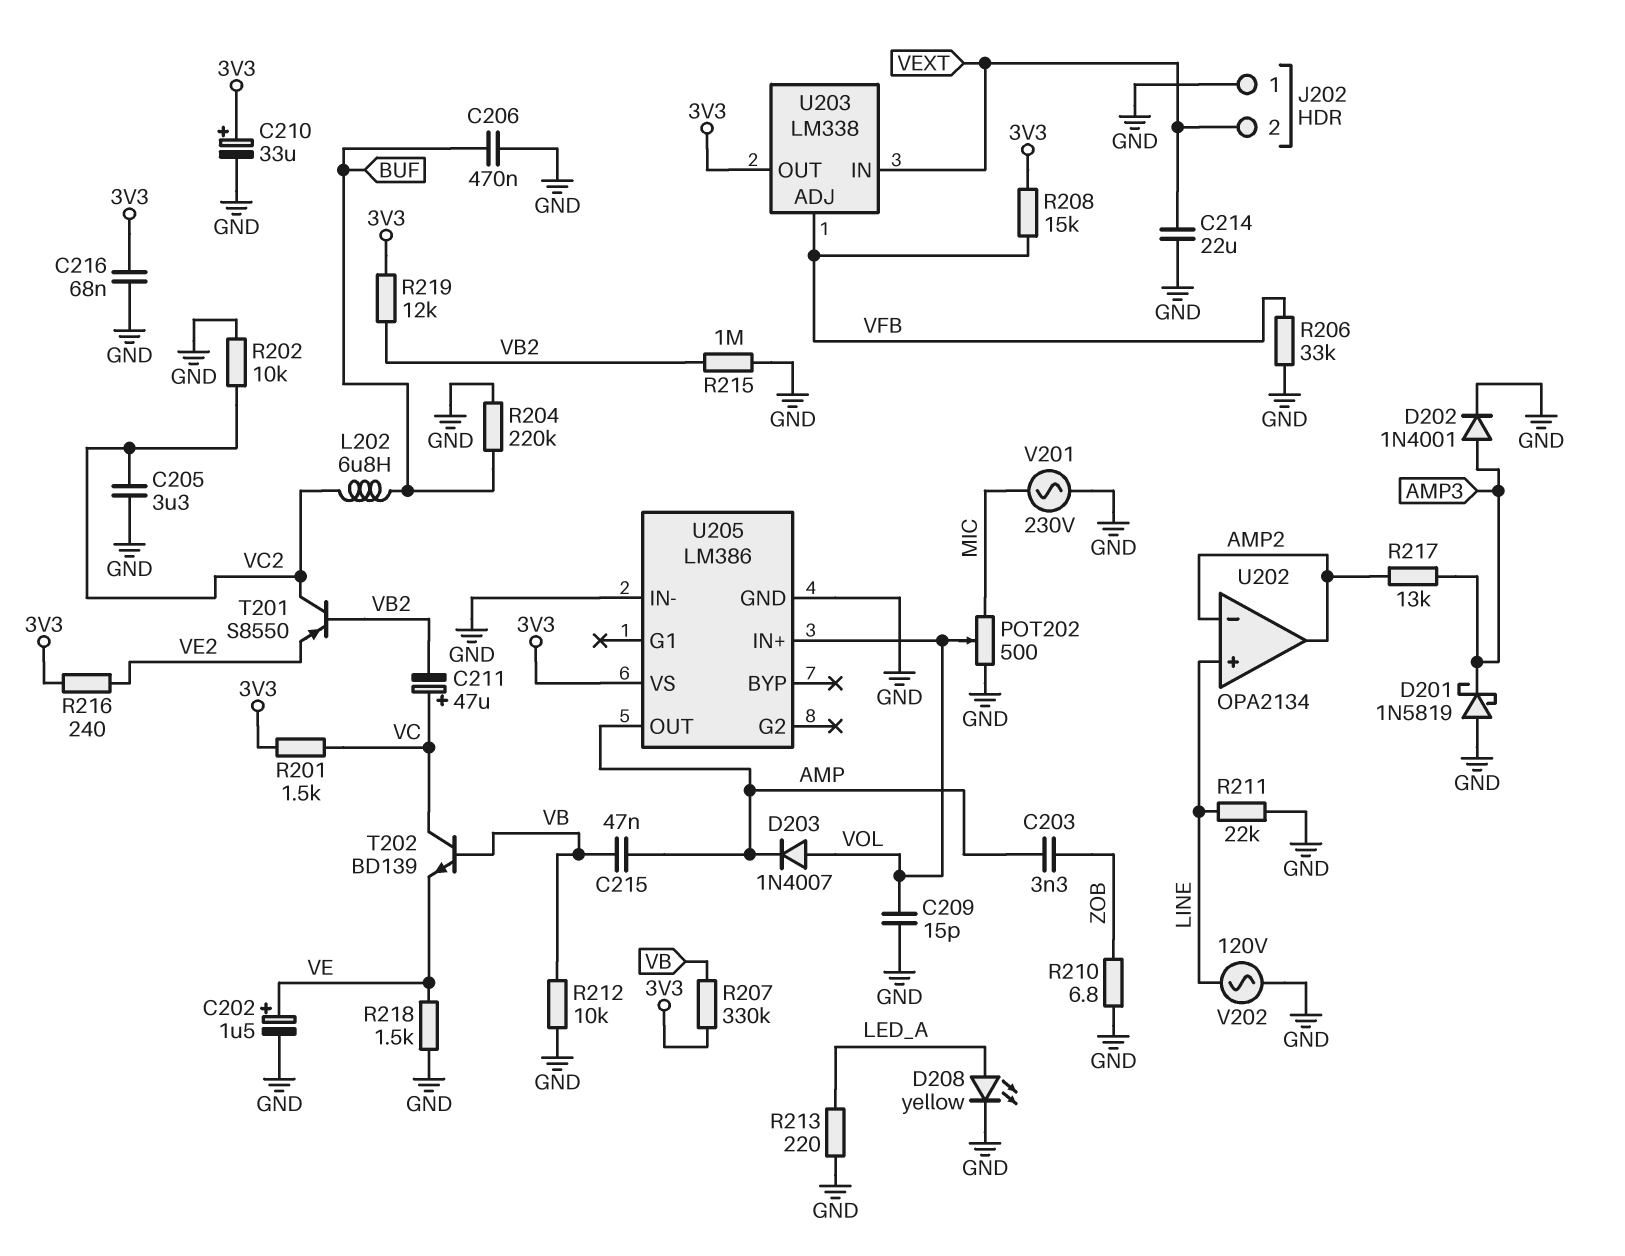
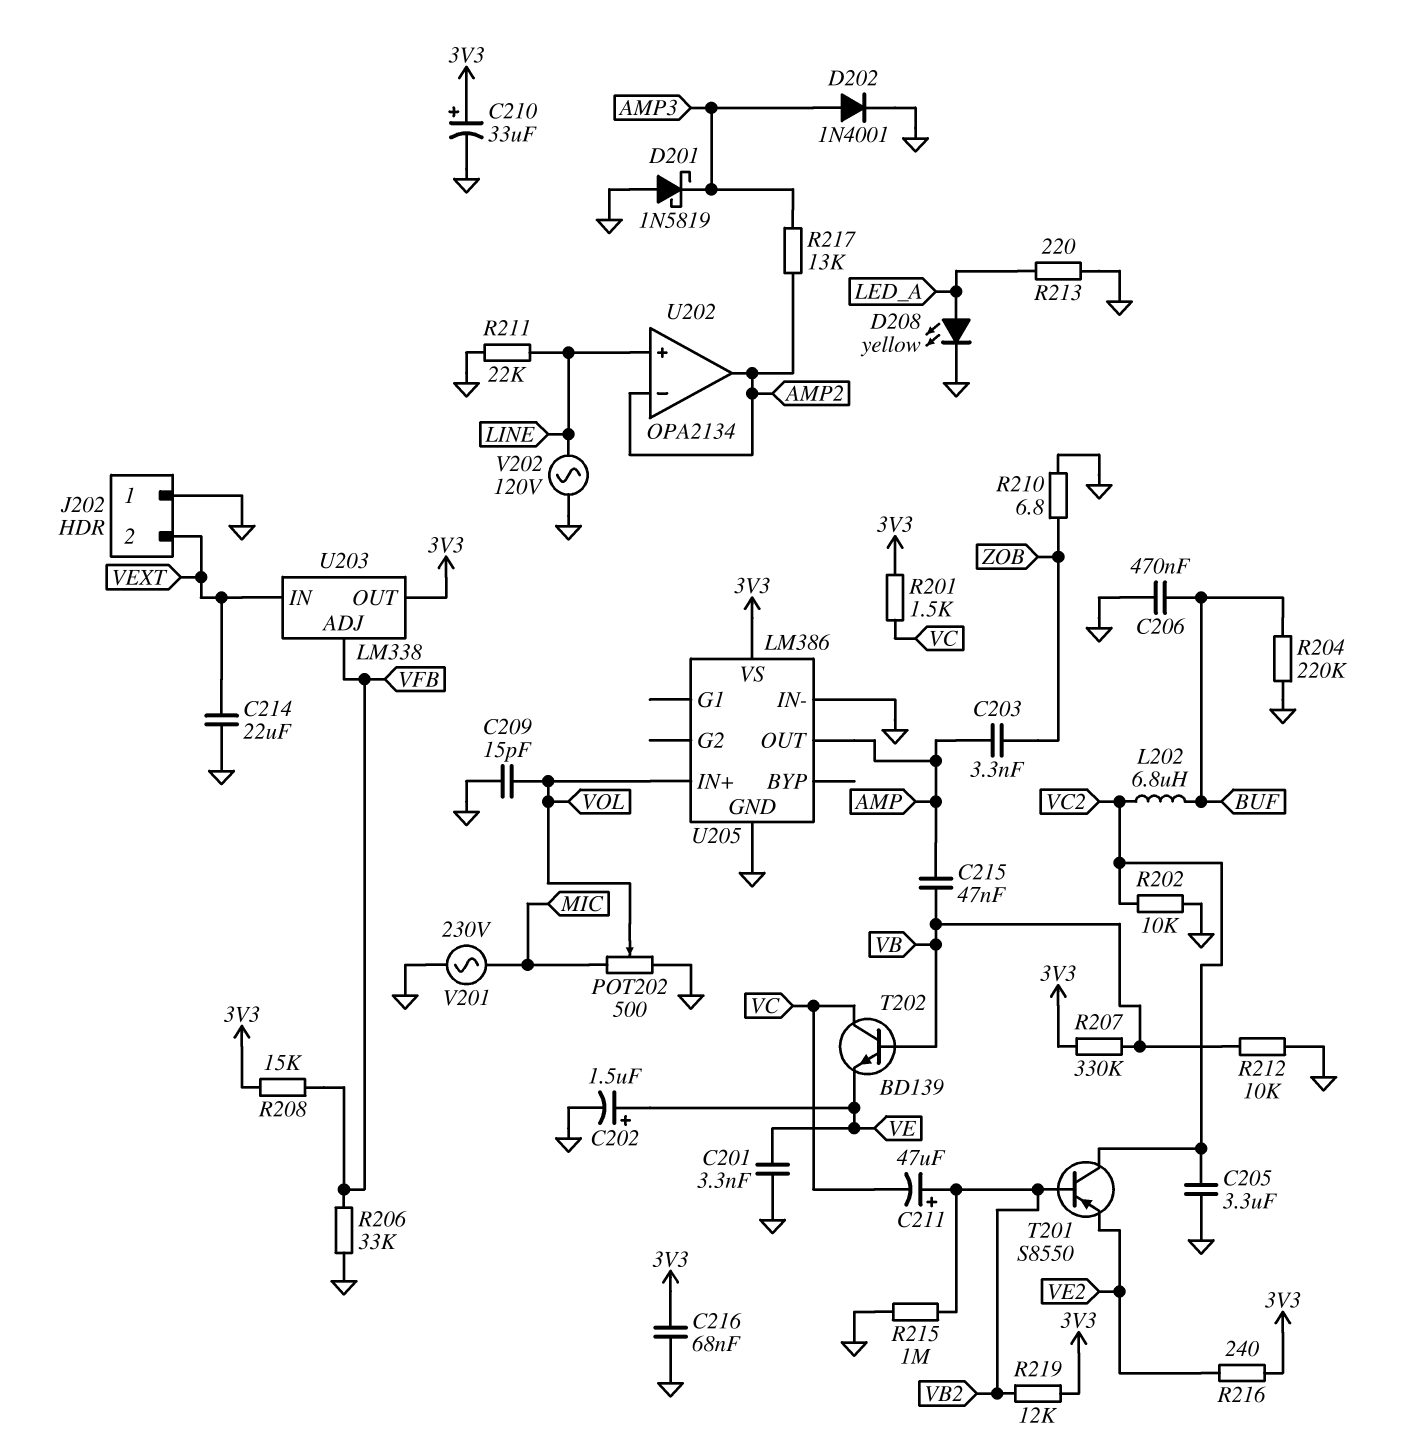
C201: none -> 3.3nF (GND, VE)
C211: 47uF (plus VC, minus VB2) -> 47uF (plus VB2, minus VC)
D203: diode 1N4007 (A VOL, K AMP) -> none
R218: 1.5k (GND, VE) -> none

